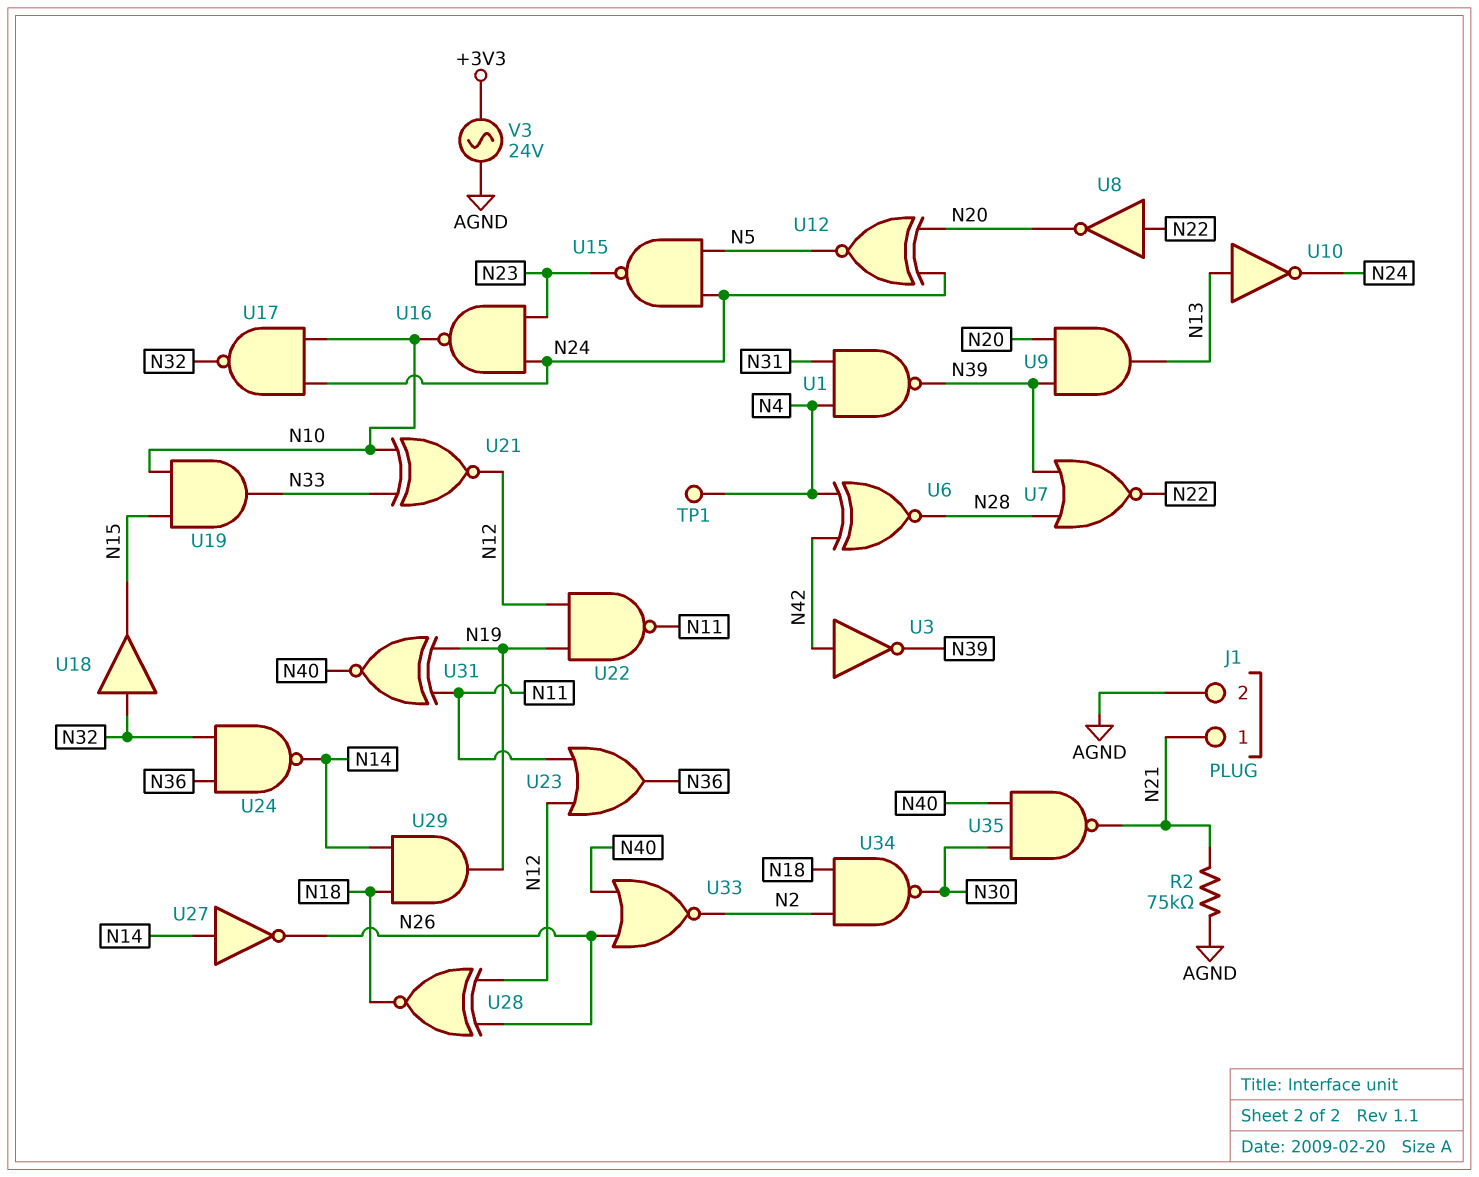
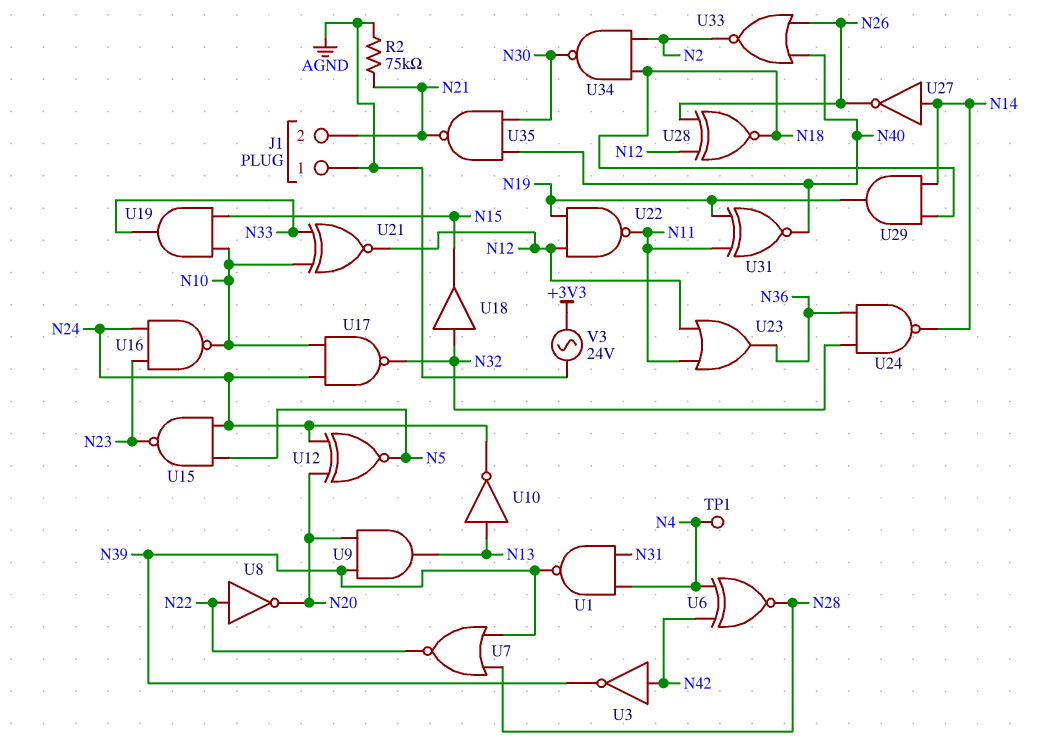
J1 pin 1: N21 -> AGND
J1 pin 2: AGND -> N21

